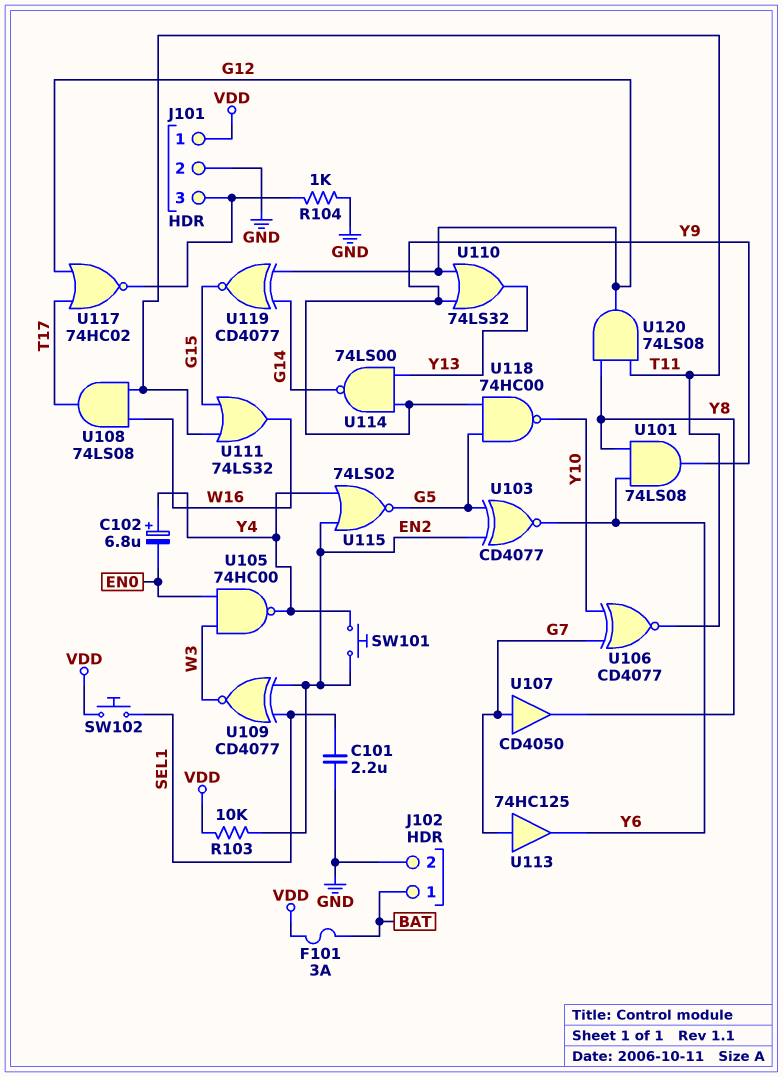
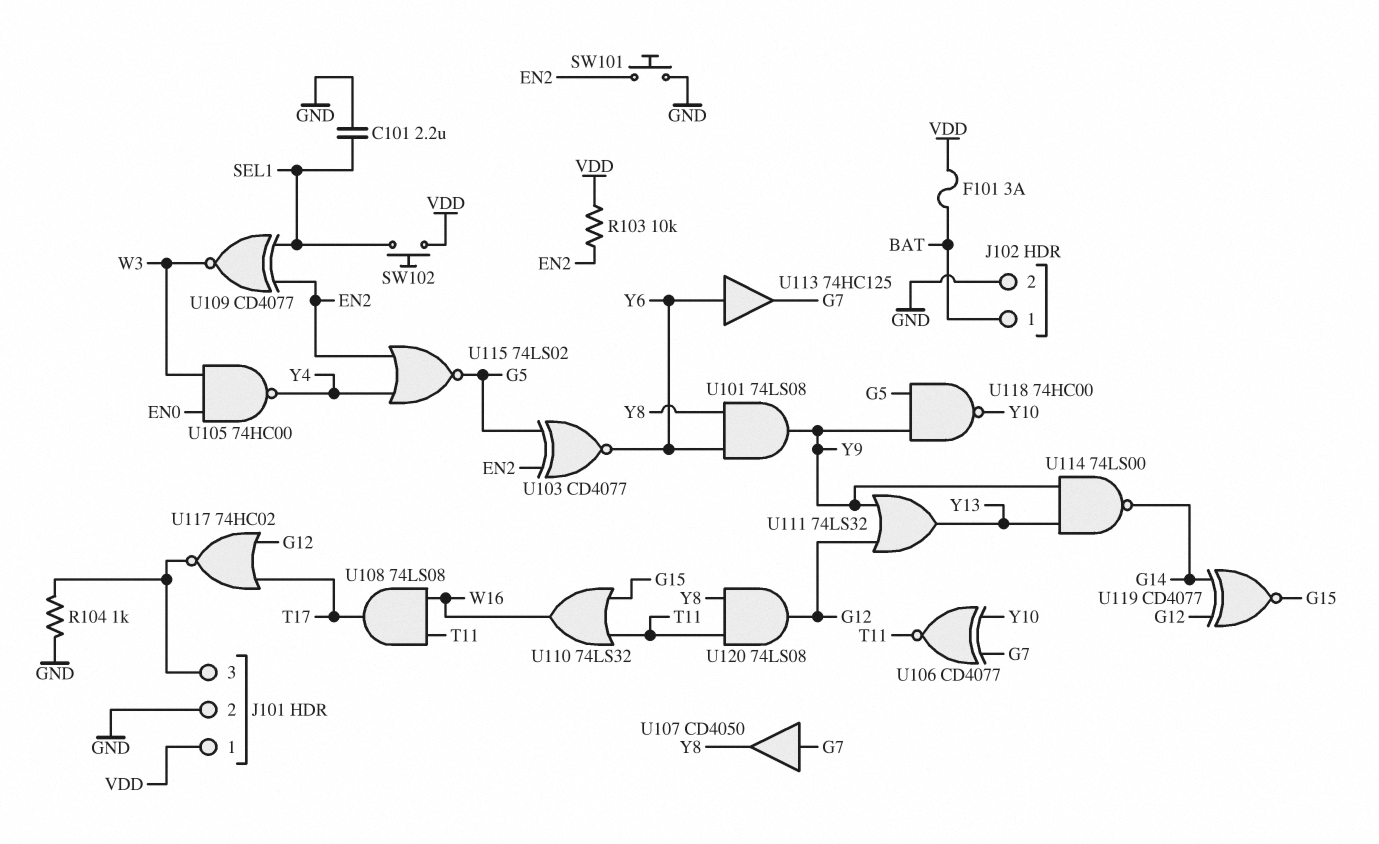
C102: 6.8uF (plus Y4, minus EN0) -> none
SW101: button (EN2, Y4) -> button (EN2, GND)
U110: OR 74LS32 (in G12, in Y9, out Y13) -> OR 74LS32 (in G15, in T11, out W16)
U111: OR 74LS32 (in G15, in T11, out W16) -> OR 74LS32 (in G12, in Y9, out Y13)
U113: buffer 74HC125 (in G7, out Y6) -> buffer 74HC125 (in Y6, out G7)

